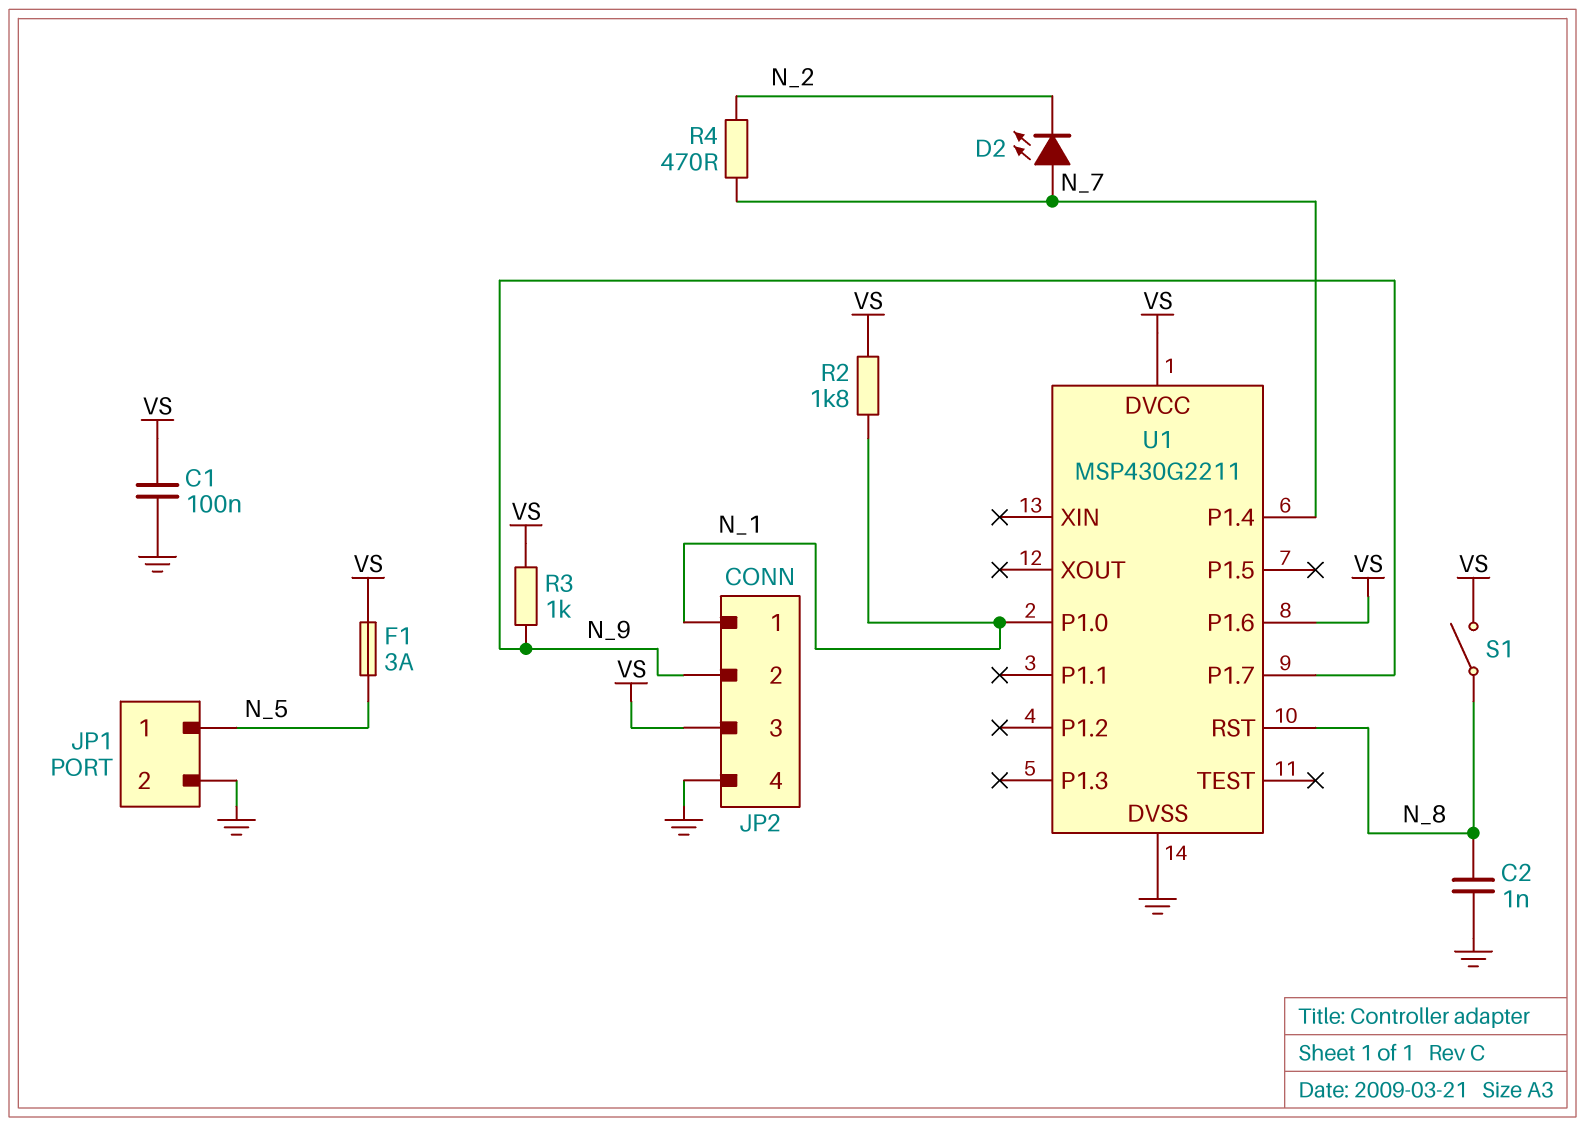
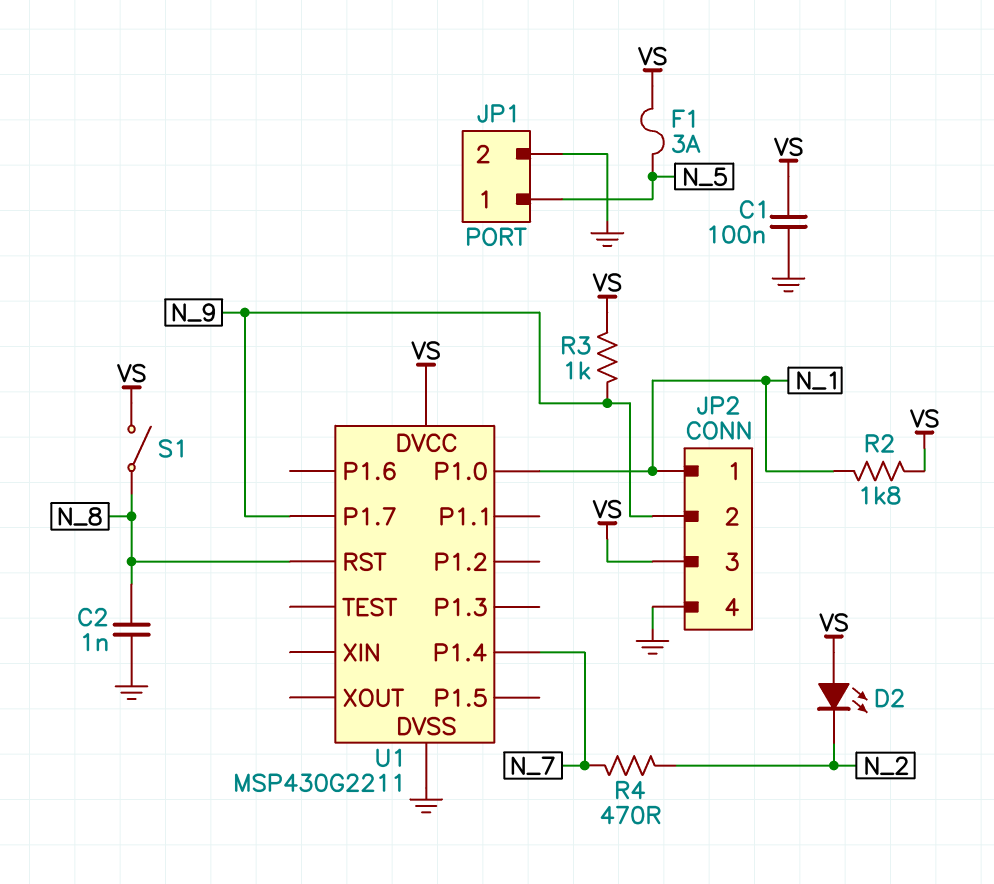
D2: LED (A N_7, K N_2) -> LED (A VS, K N_2)
U1 pin P1.6: VS -> none

